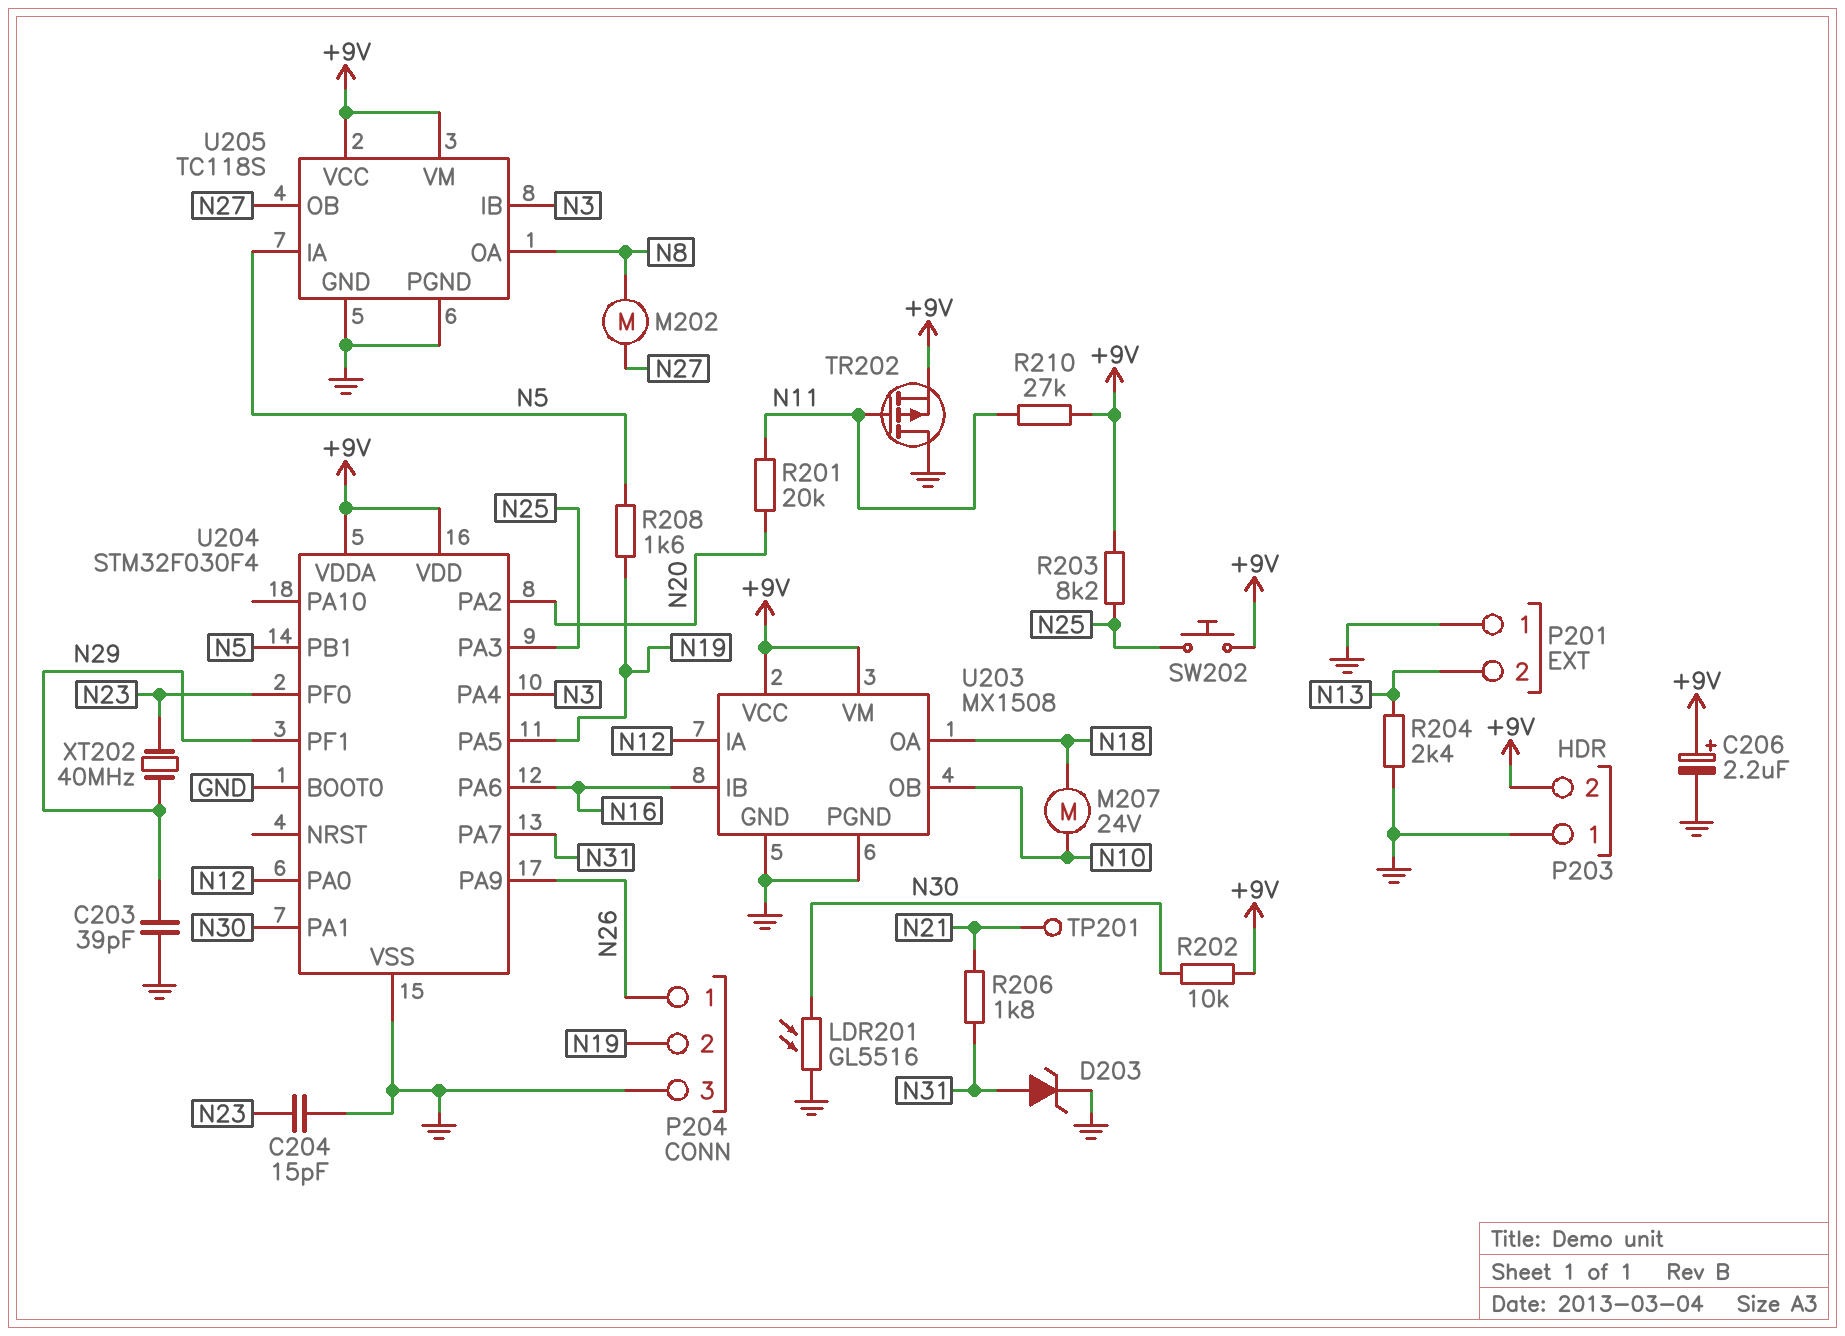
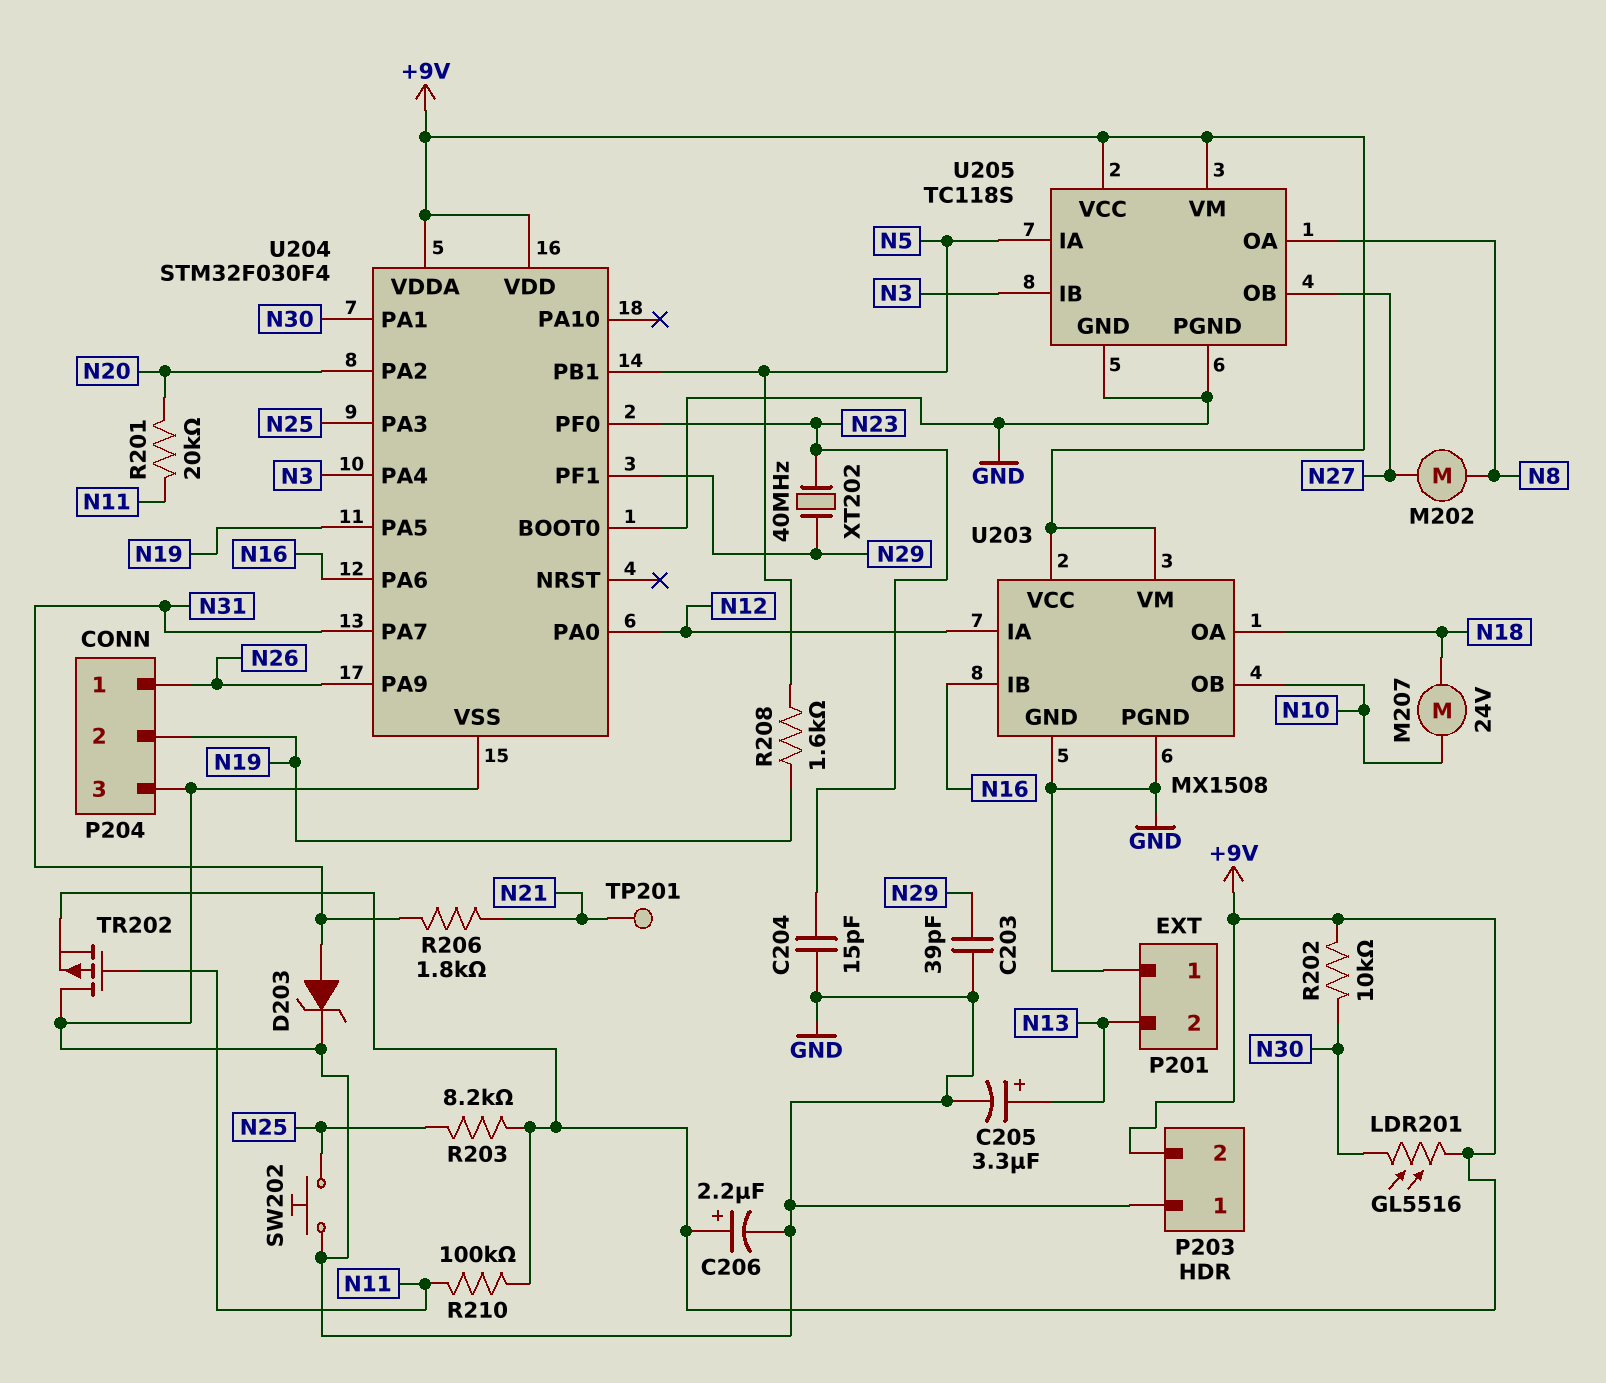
C205: none -> 3.3uF (plus N13, minus GND)
LDR201: GL5516 (GND, N30) -> GL5516 (+9V, N30)
R204: 2.4k (GND, N13) -> none
R210: 27k (+9V, N11) -> 100k (+9V, N11)
SW202: button (+9V, N25) -> button (GND, N25)

